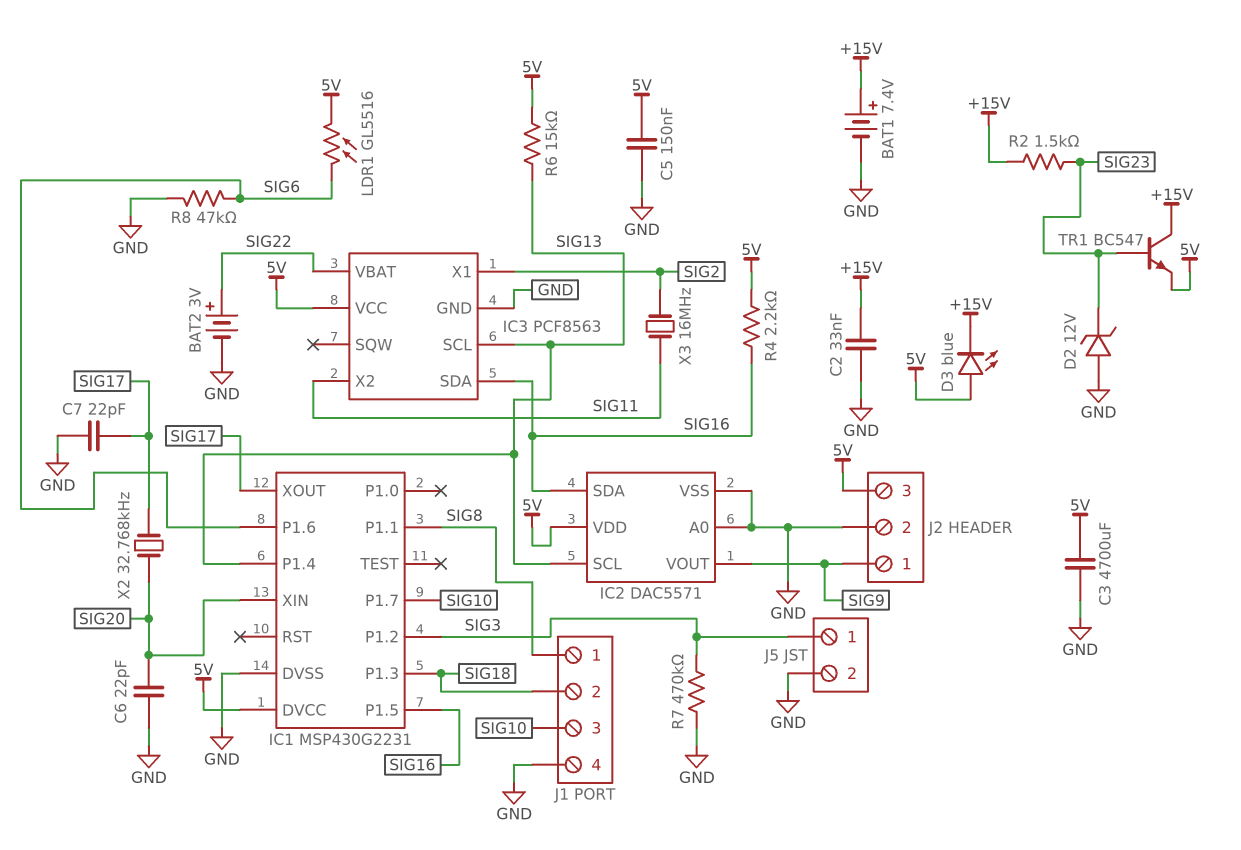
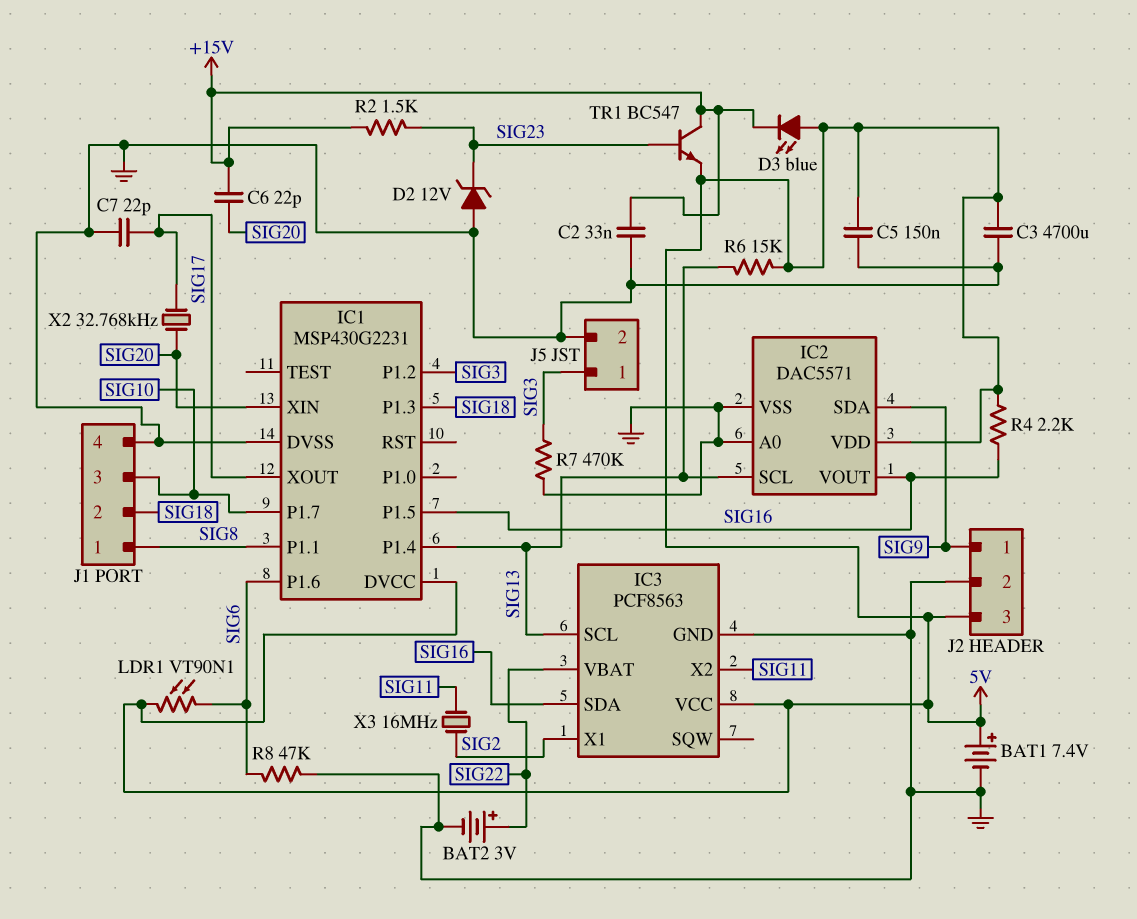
BAT1: 7.4V (plus +15V, minus GND) -> 7.4V (plus 5V, minus GND)
C6: 22pF (GND, SIG20) -> 22pF (+15V, SIG20)
IC2 pin SDA: SIG16 -> SIG9
IC2 pin VOUT: SIG9 -> SIG16
LDR1: GL5516 (5V, SIG6) -> VT90N1 (5V, SIG6)

